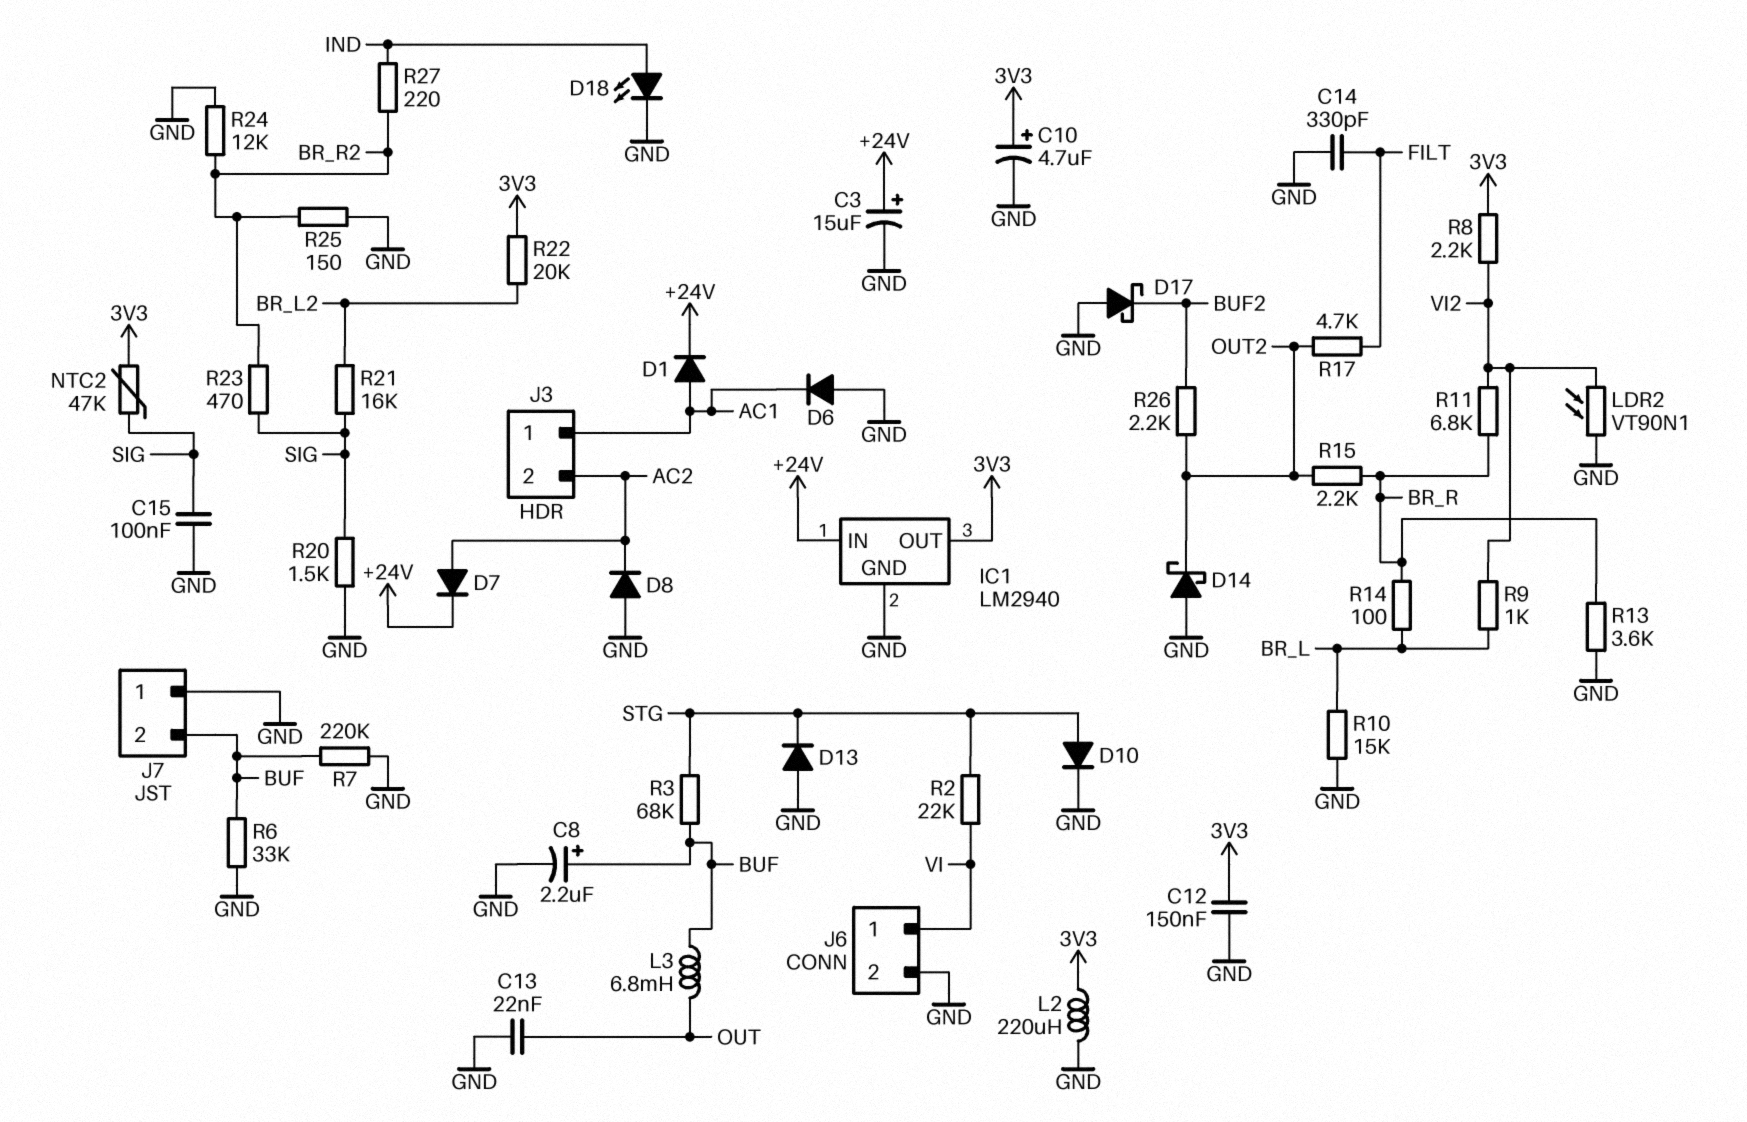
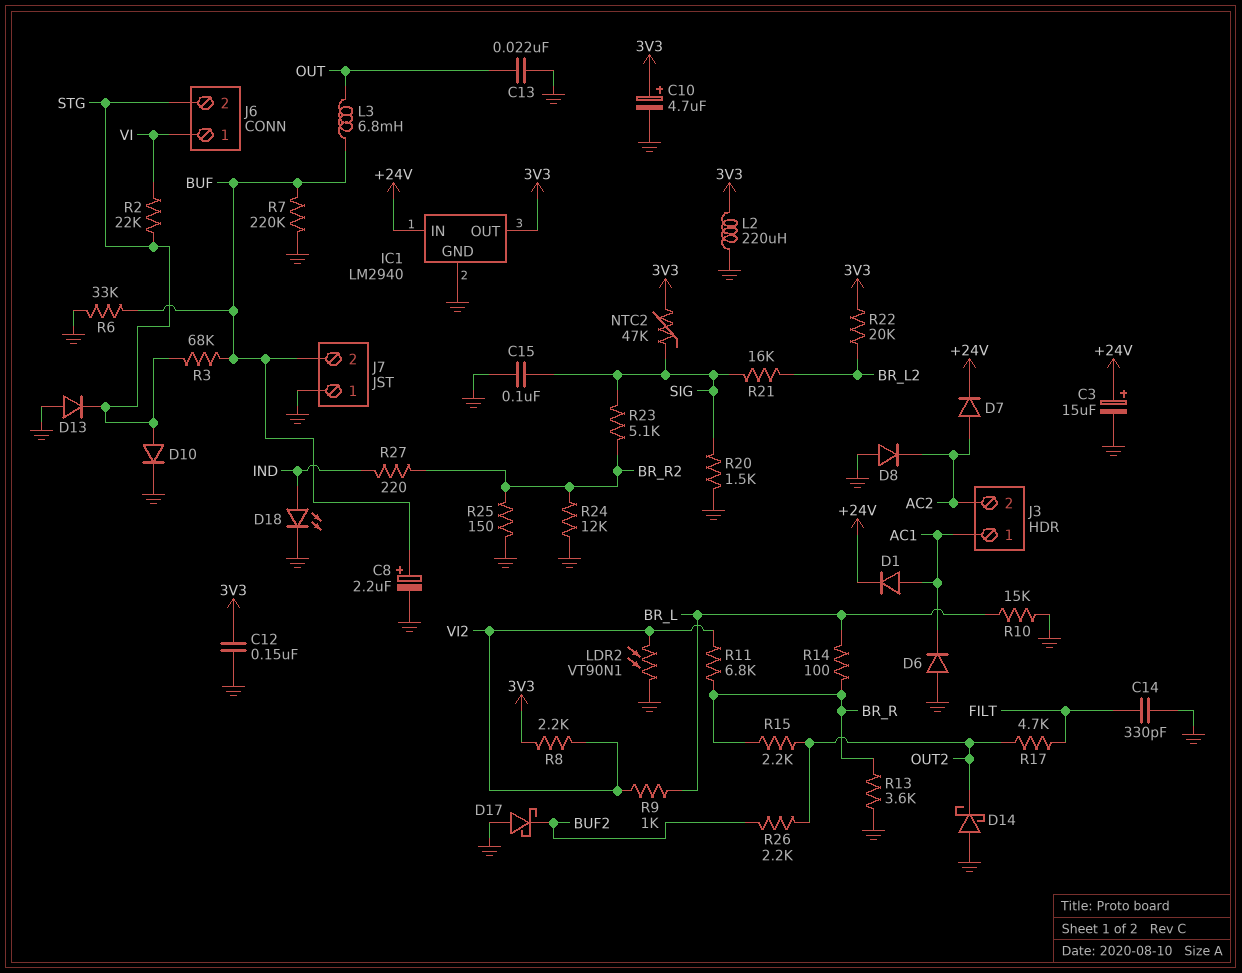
J6 pin 2: GND -> STG
R23: 470 (BR_R2, SIG) -> 5.1k (BR_R2, SIG)

